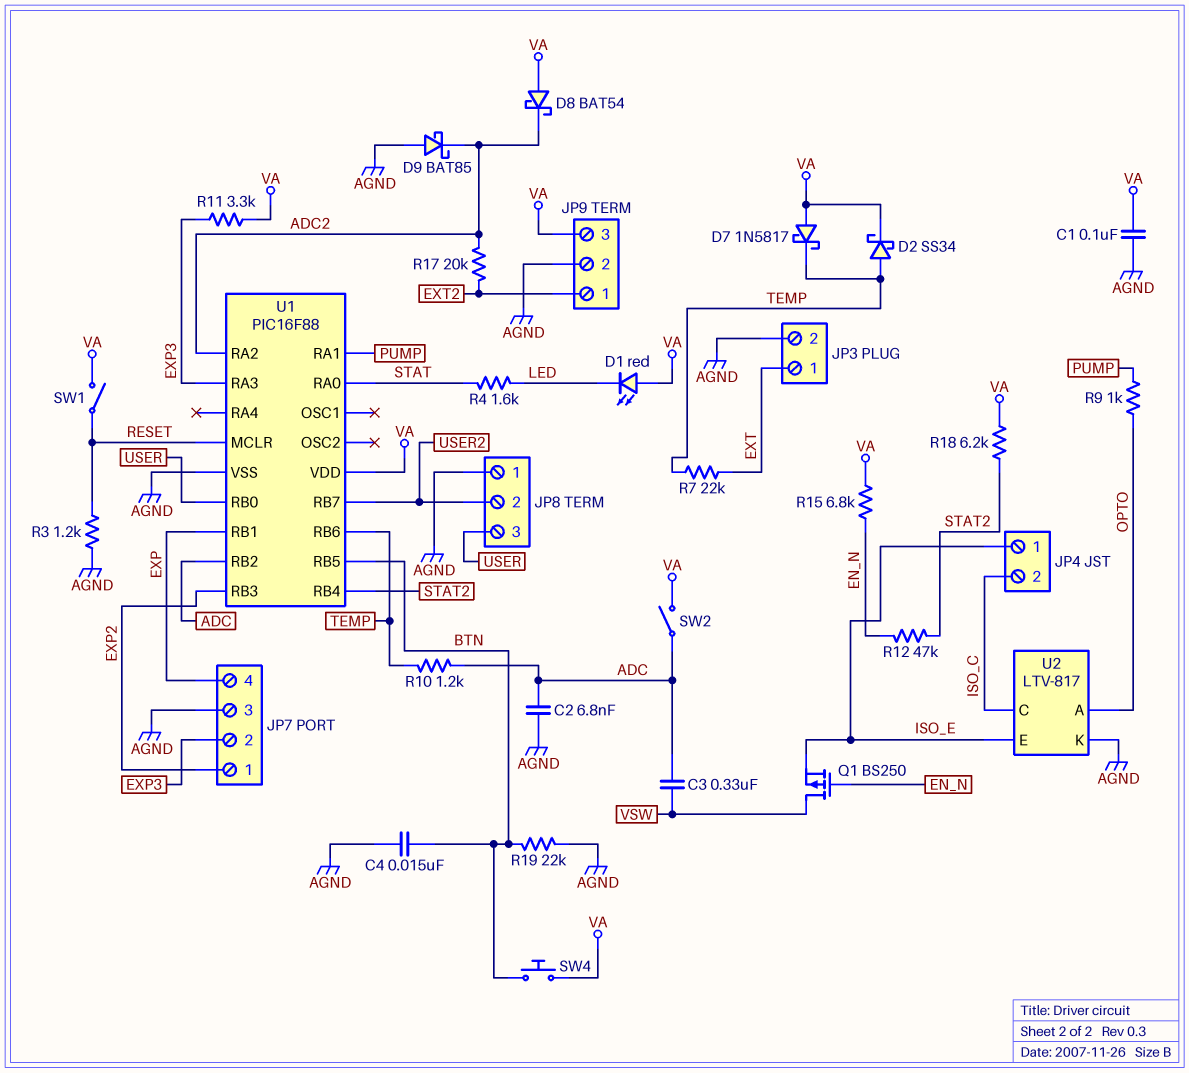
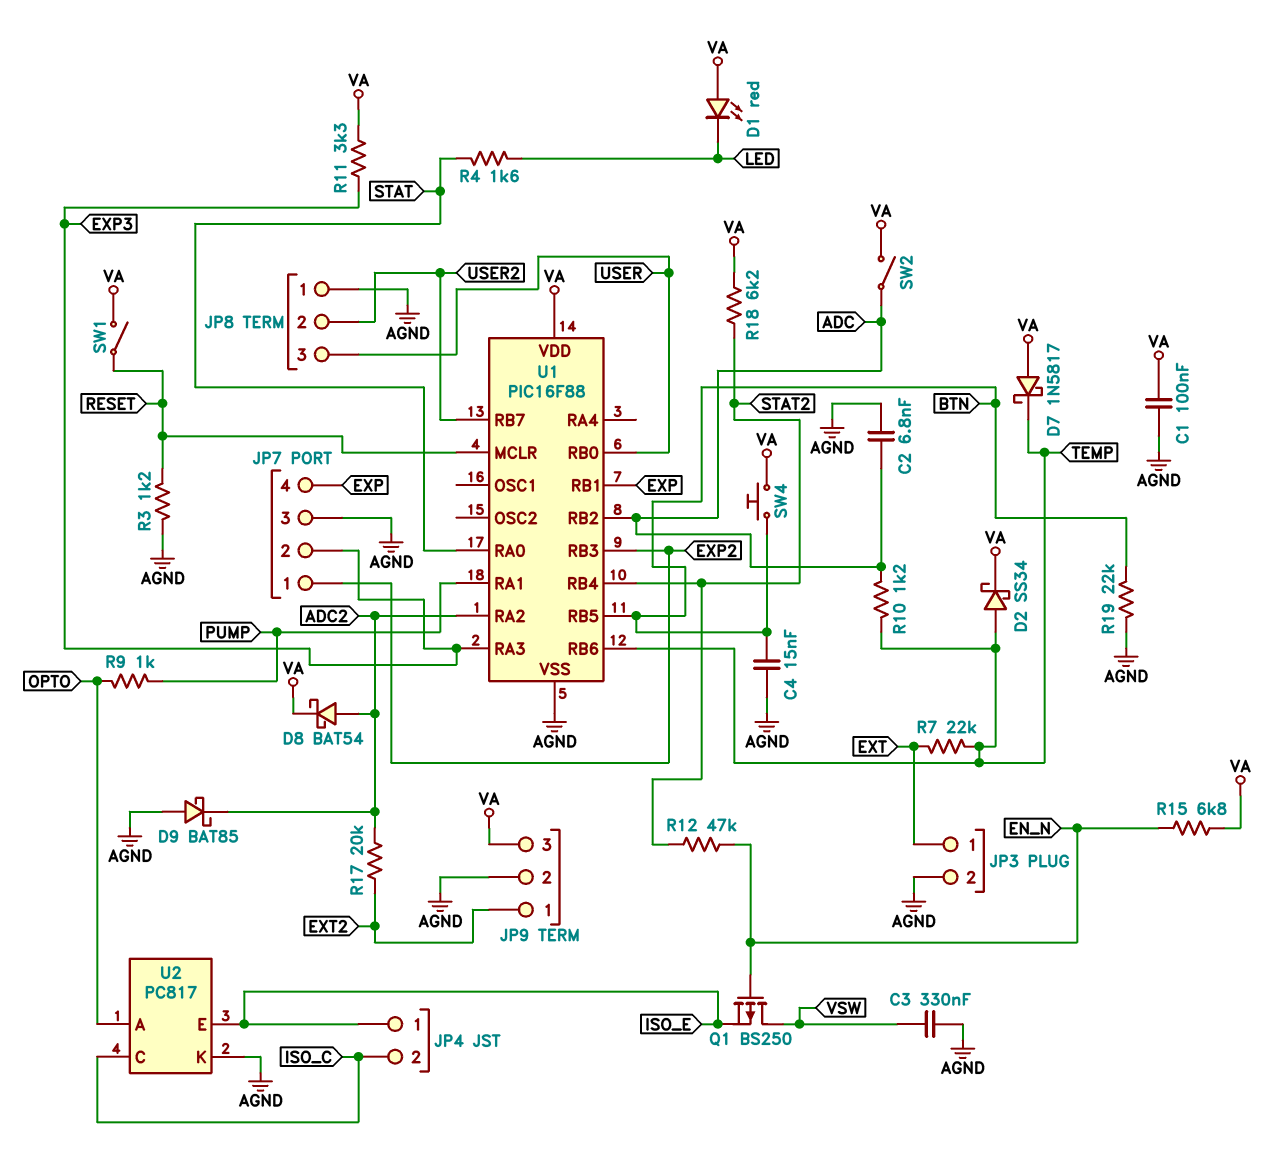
C3: 330nF (ADC, VSW) -> 330nF (AGND, VSW)
D8: schottky BAT54 (A VA, K ADC2) -> schottky BAT54 (A ADC2, K VA)
U2: LTV-817 -> PC817

